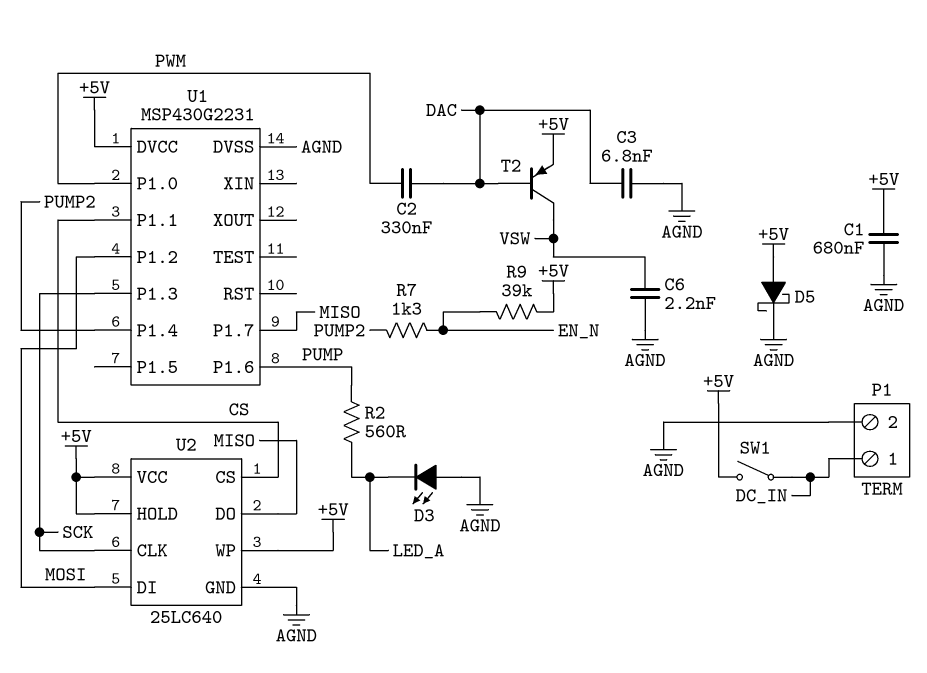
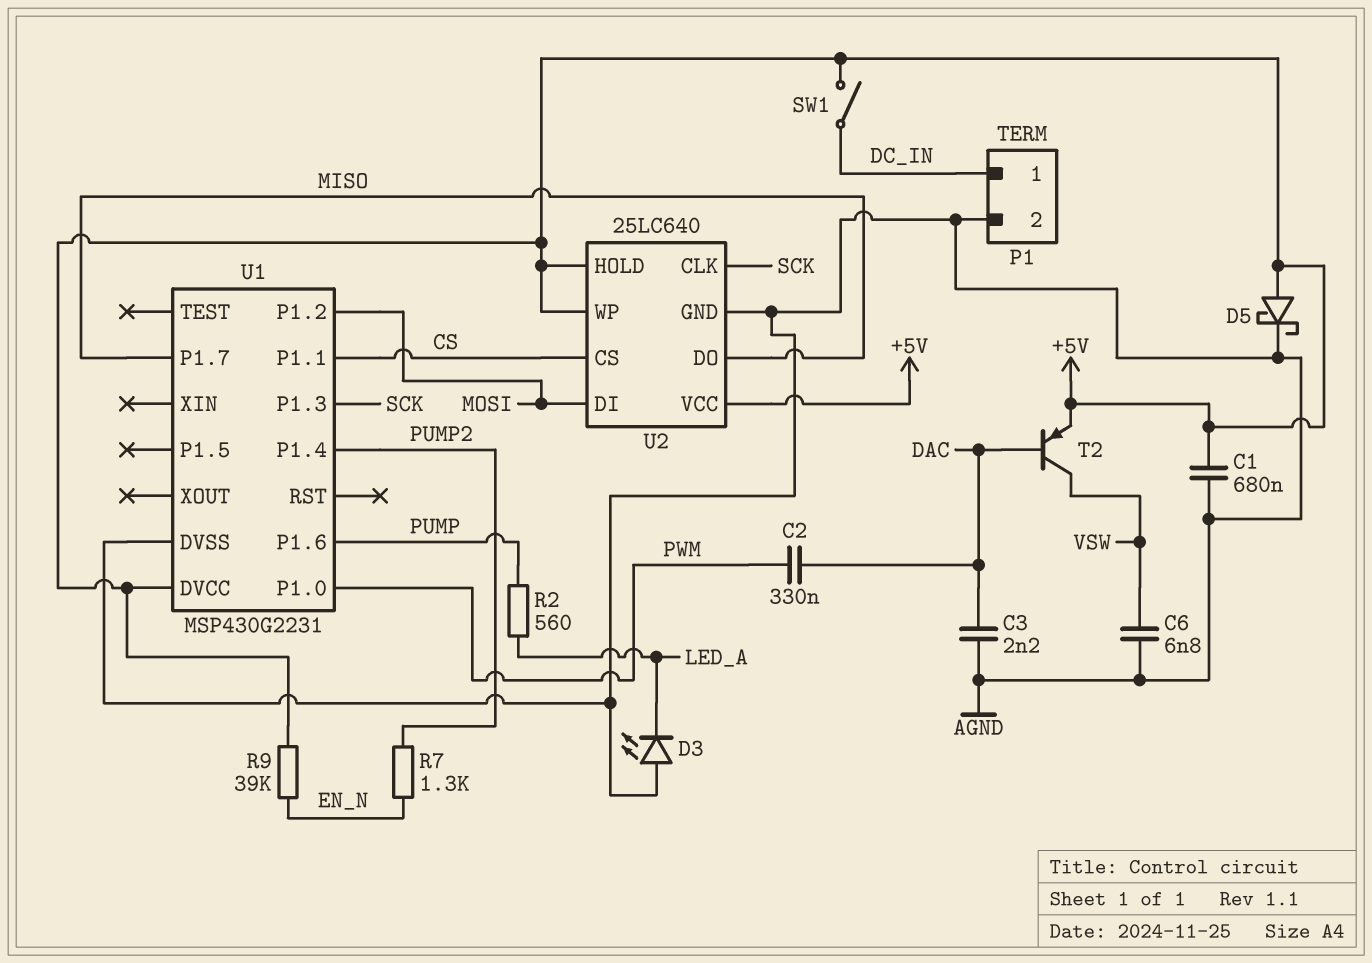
C3: 6.8nF (AGND, DAC) -> 2.2nF (AGND, DAC)
C6: 2.2nF (AGND, VSW) -> 6.8nF (AGND, VSW)

